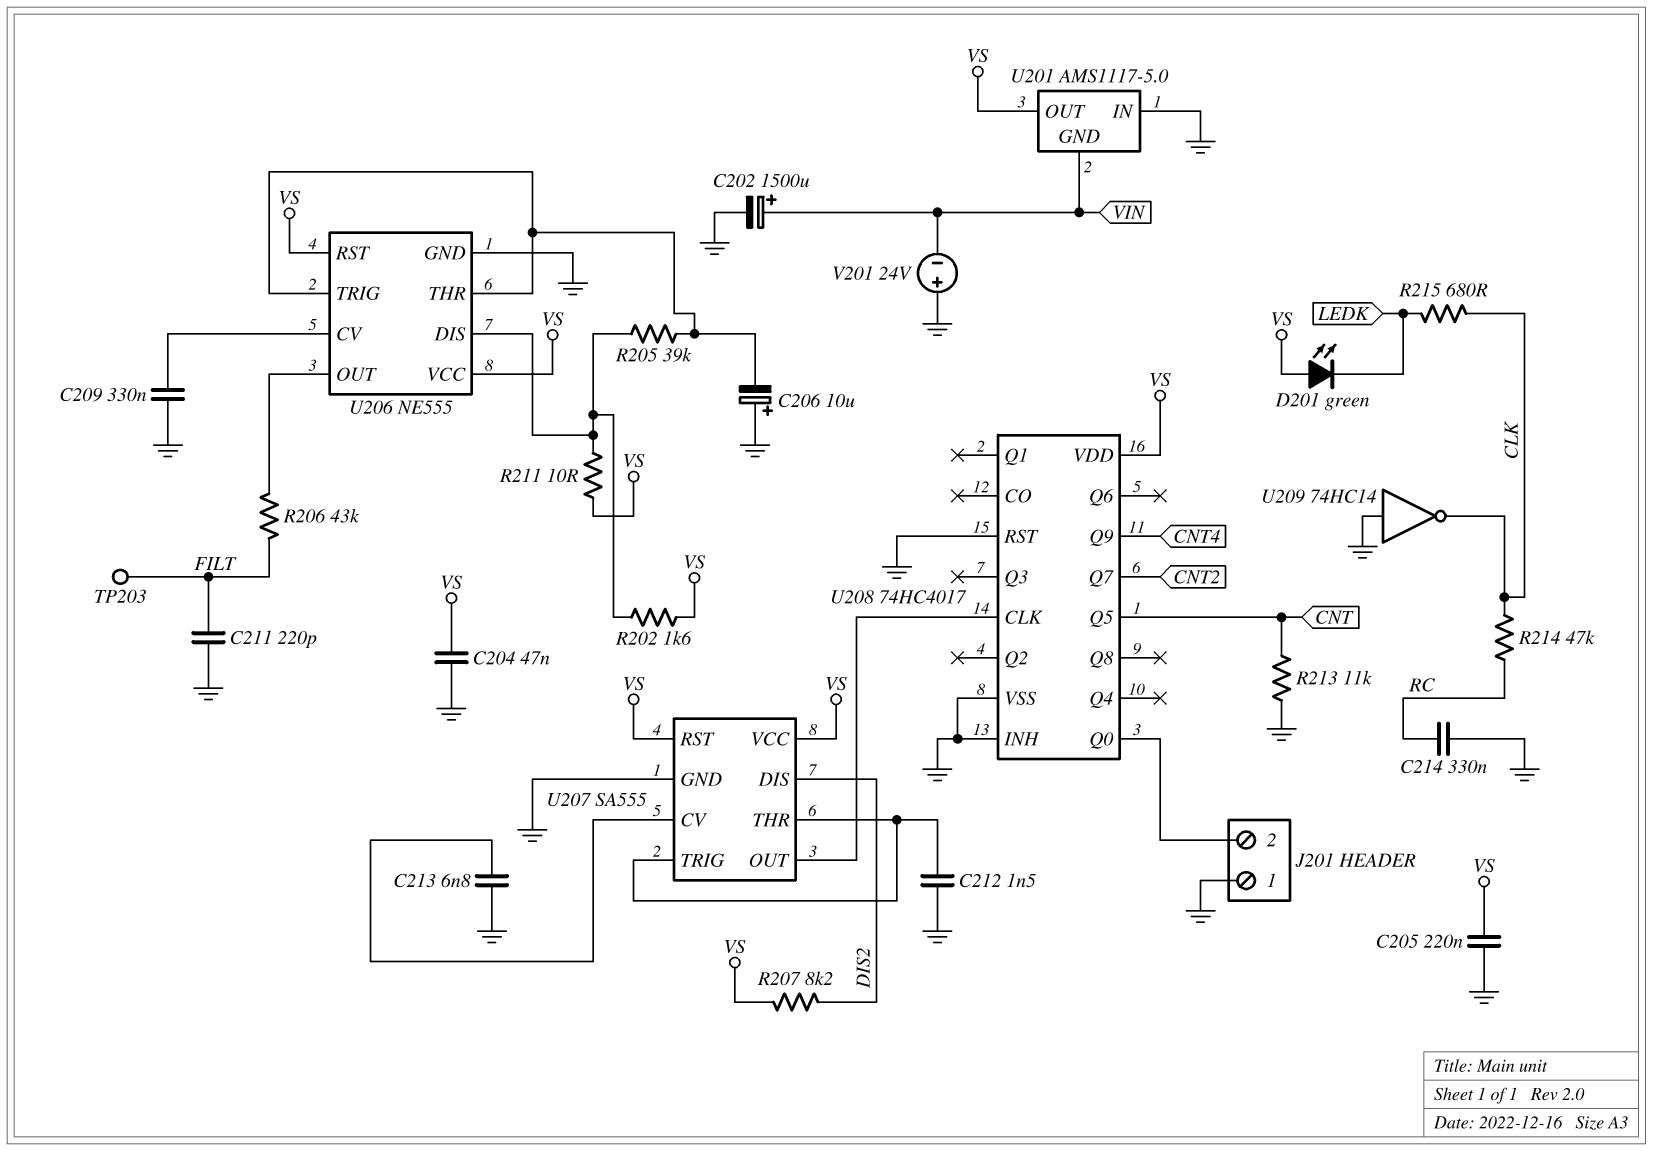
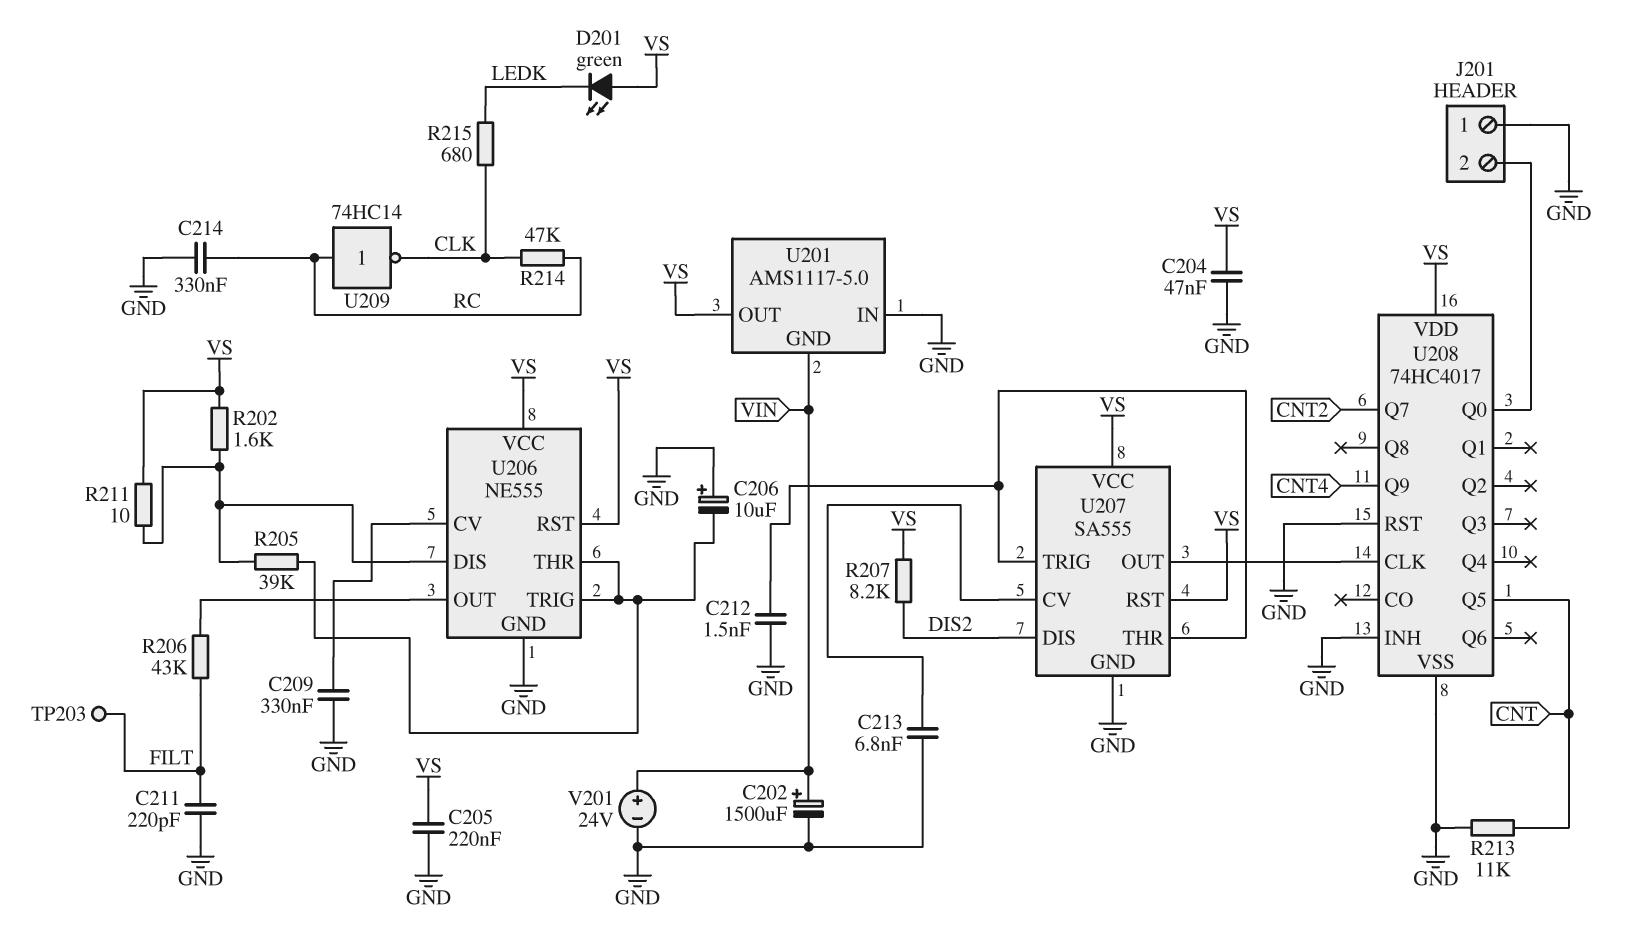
U209: NOT 74HC14 (in GND, out CLK) -> NOT 74HC14 (in RC, out CLK)
V201: 24V (plus GND, minus VIN) -> 24V (plus VIN, minus GND)

